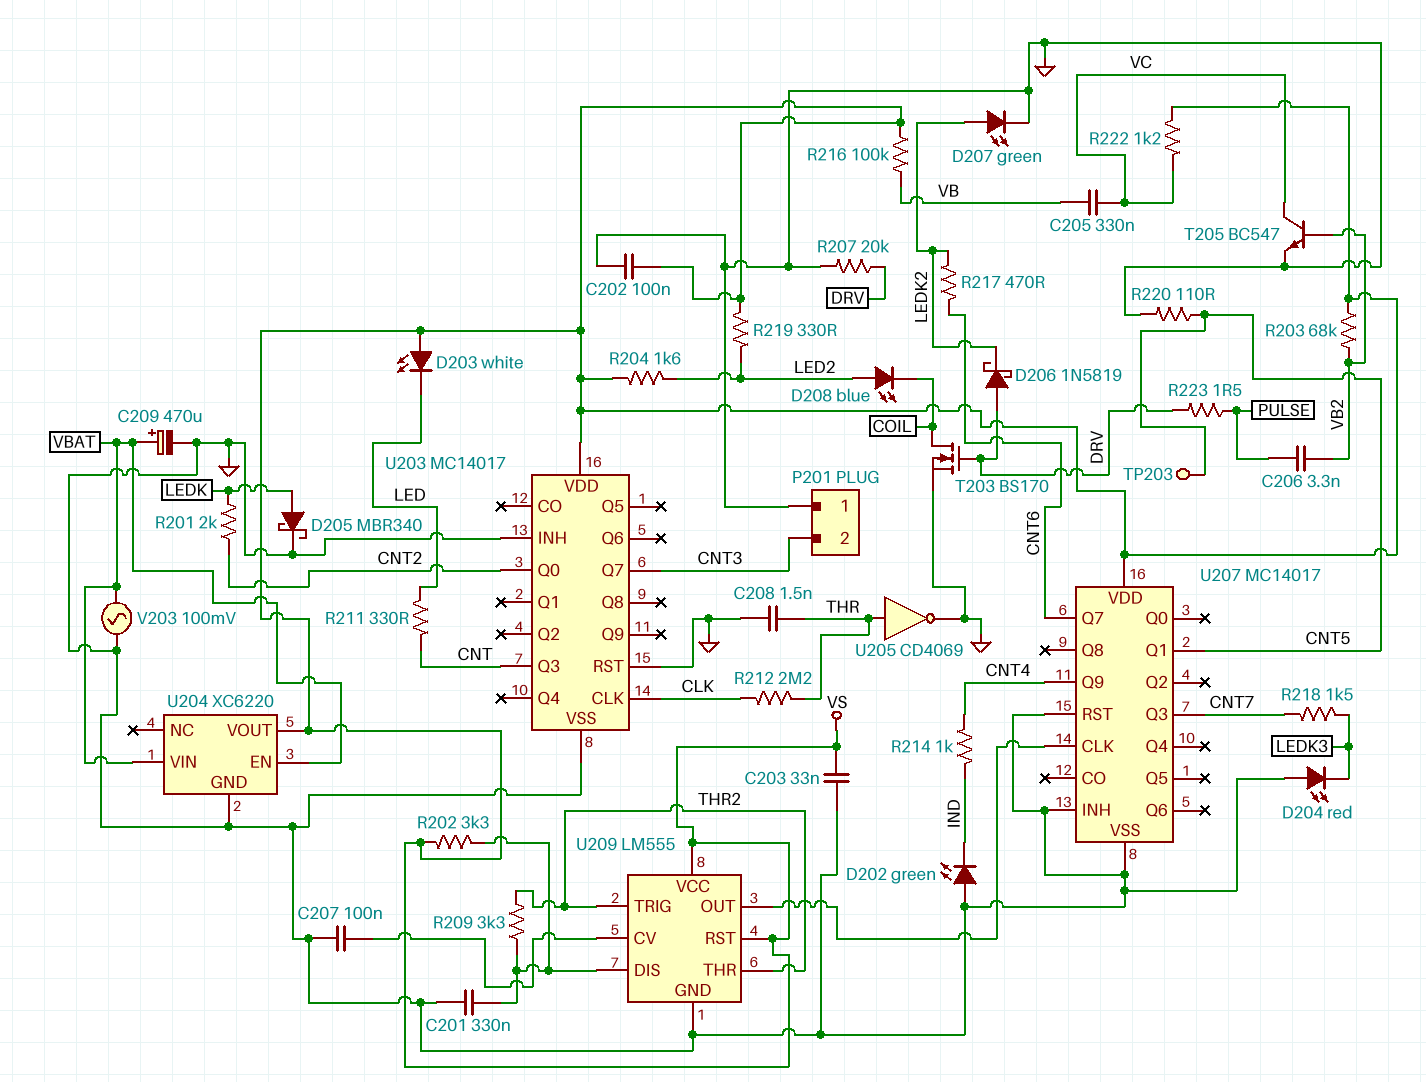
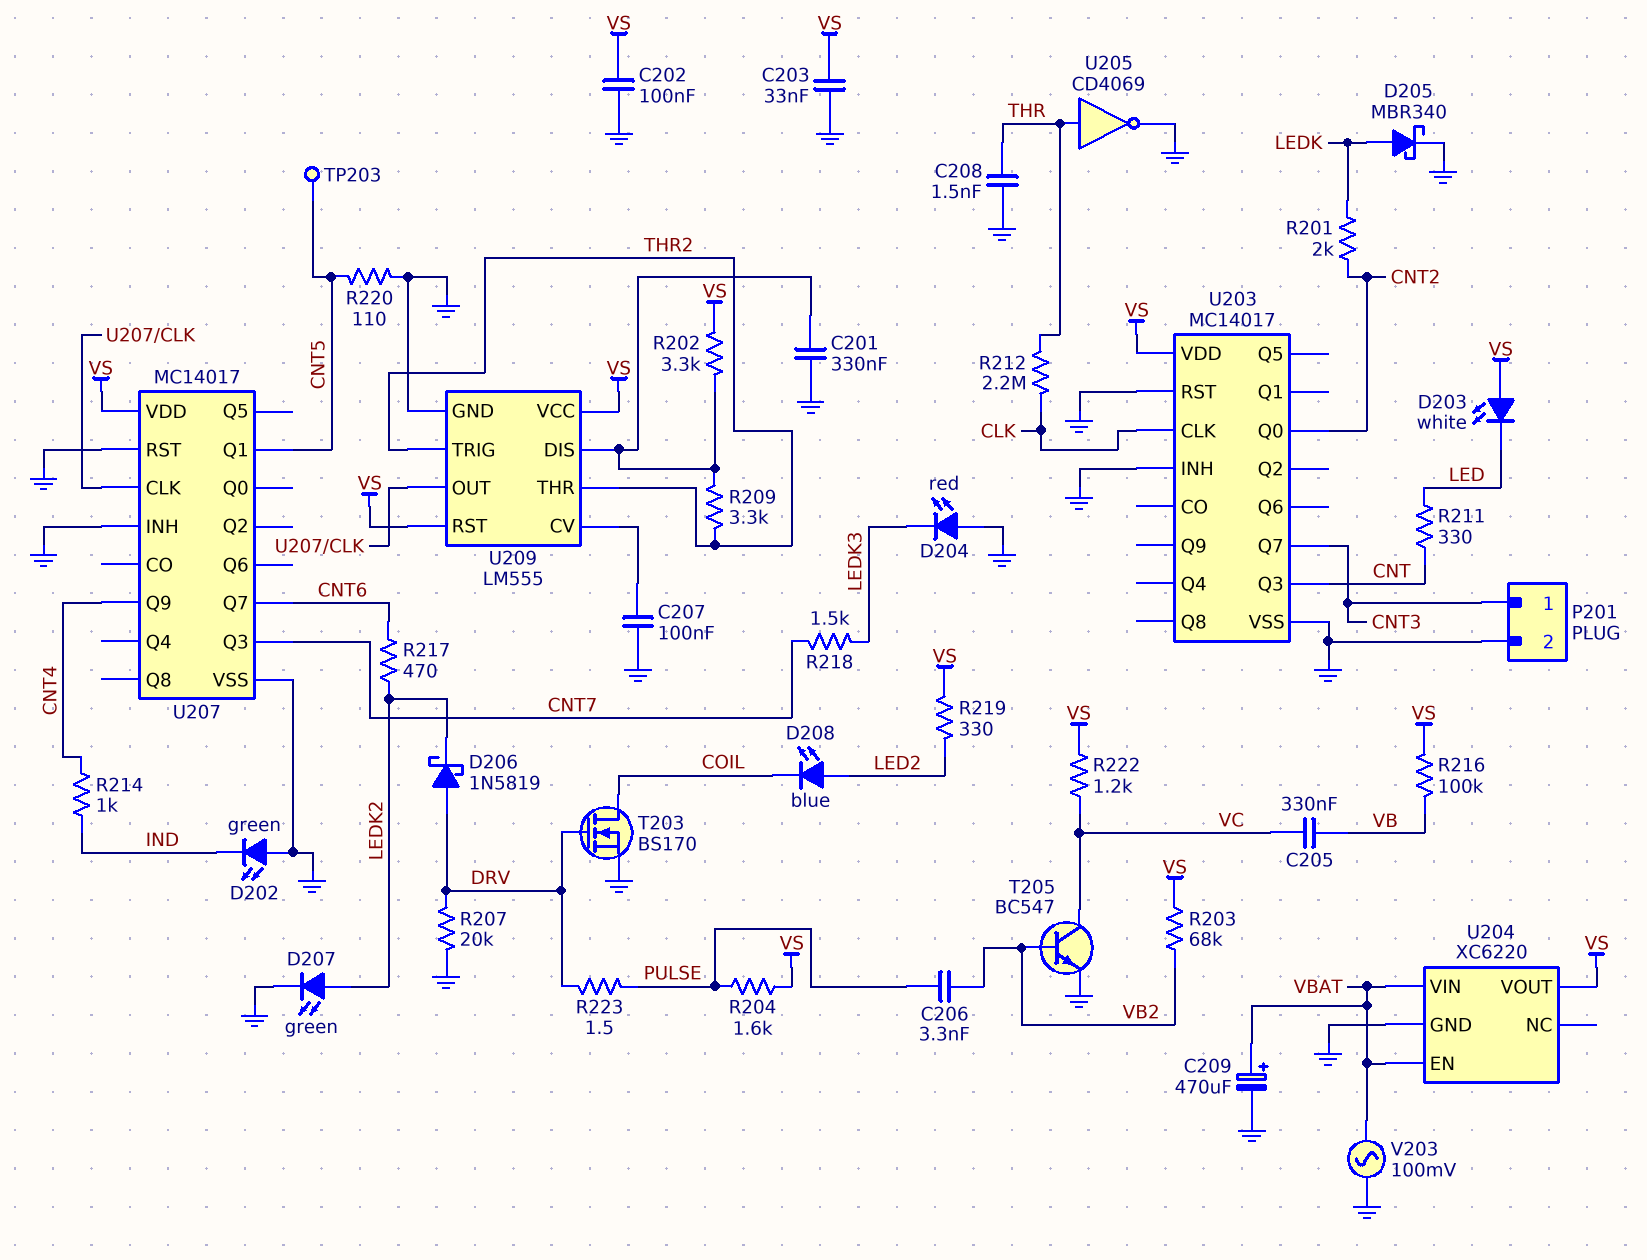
P201 pin 1: GND -> CNT3
P201 pin 2: CNT3 -> GND
R204: 1.6k (LED2, VS) -> 1.6k (PULSE, VS)

